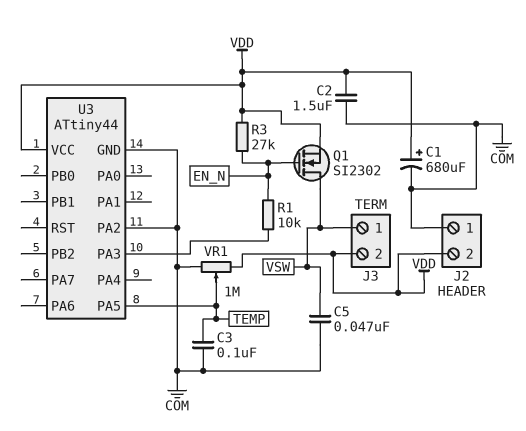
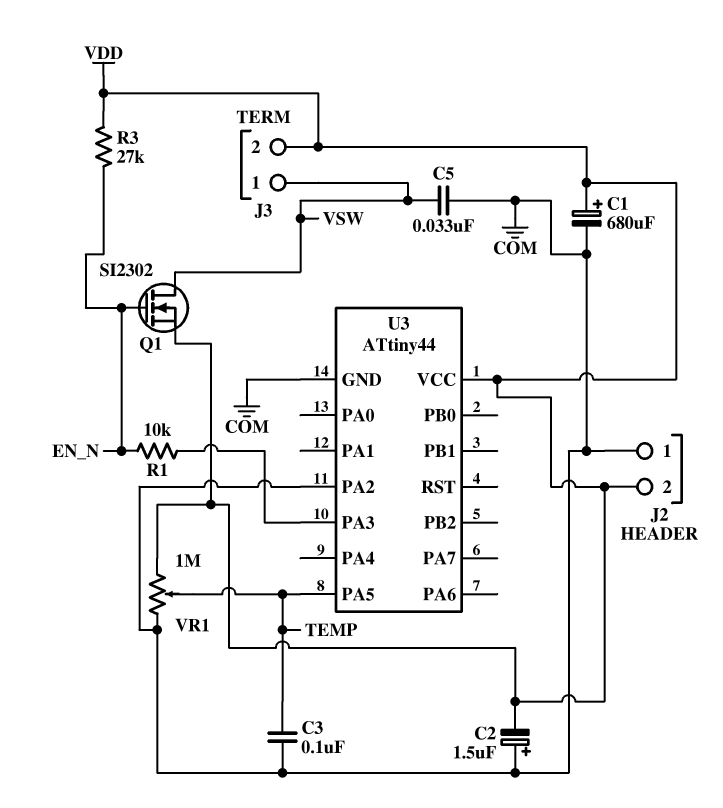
C2: 1.5uF (COM, VDD) -> 1.5uF (plus COM, minus VDD)
C5: 47nF (COM, VSW) -> 33nF (COM, VSW)

